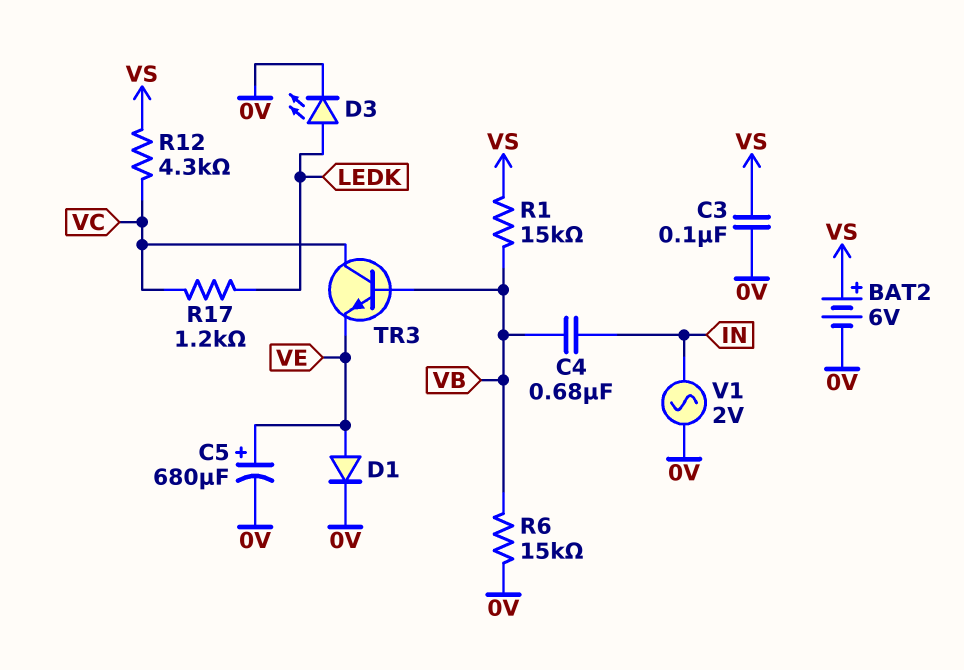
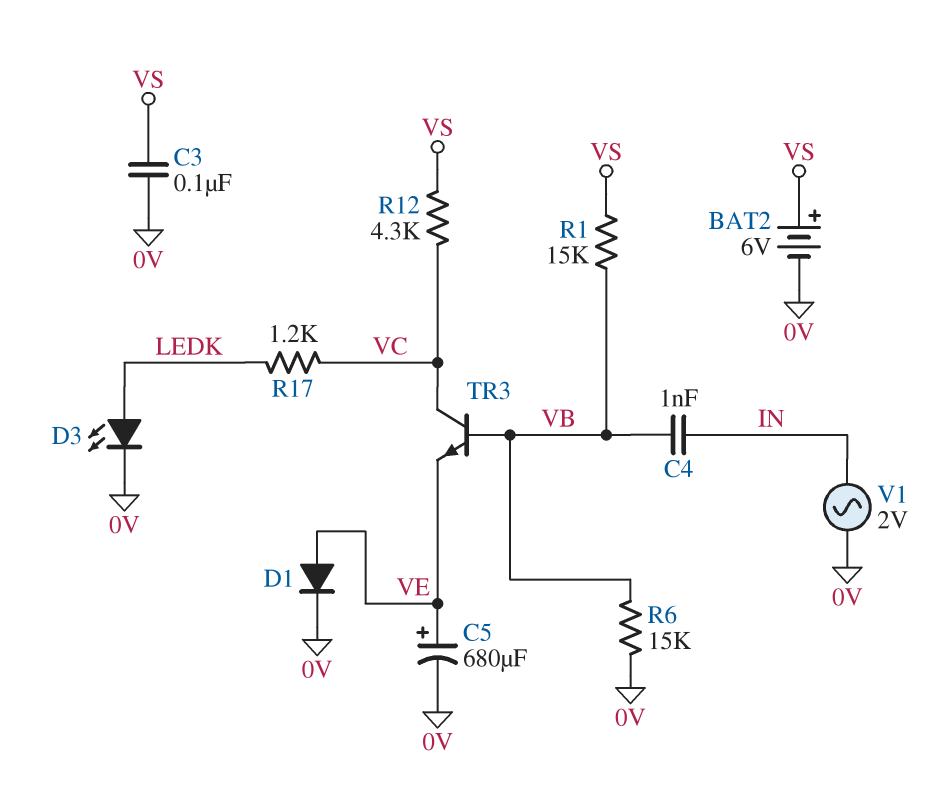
C4: 680nF (IN, VB) -> 1nF (IN, VB)

